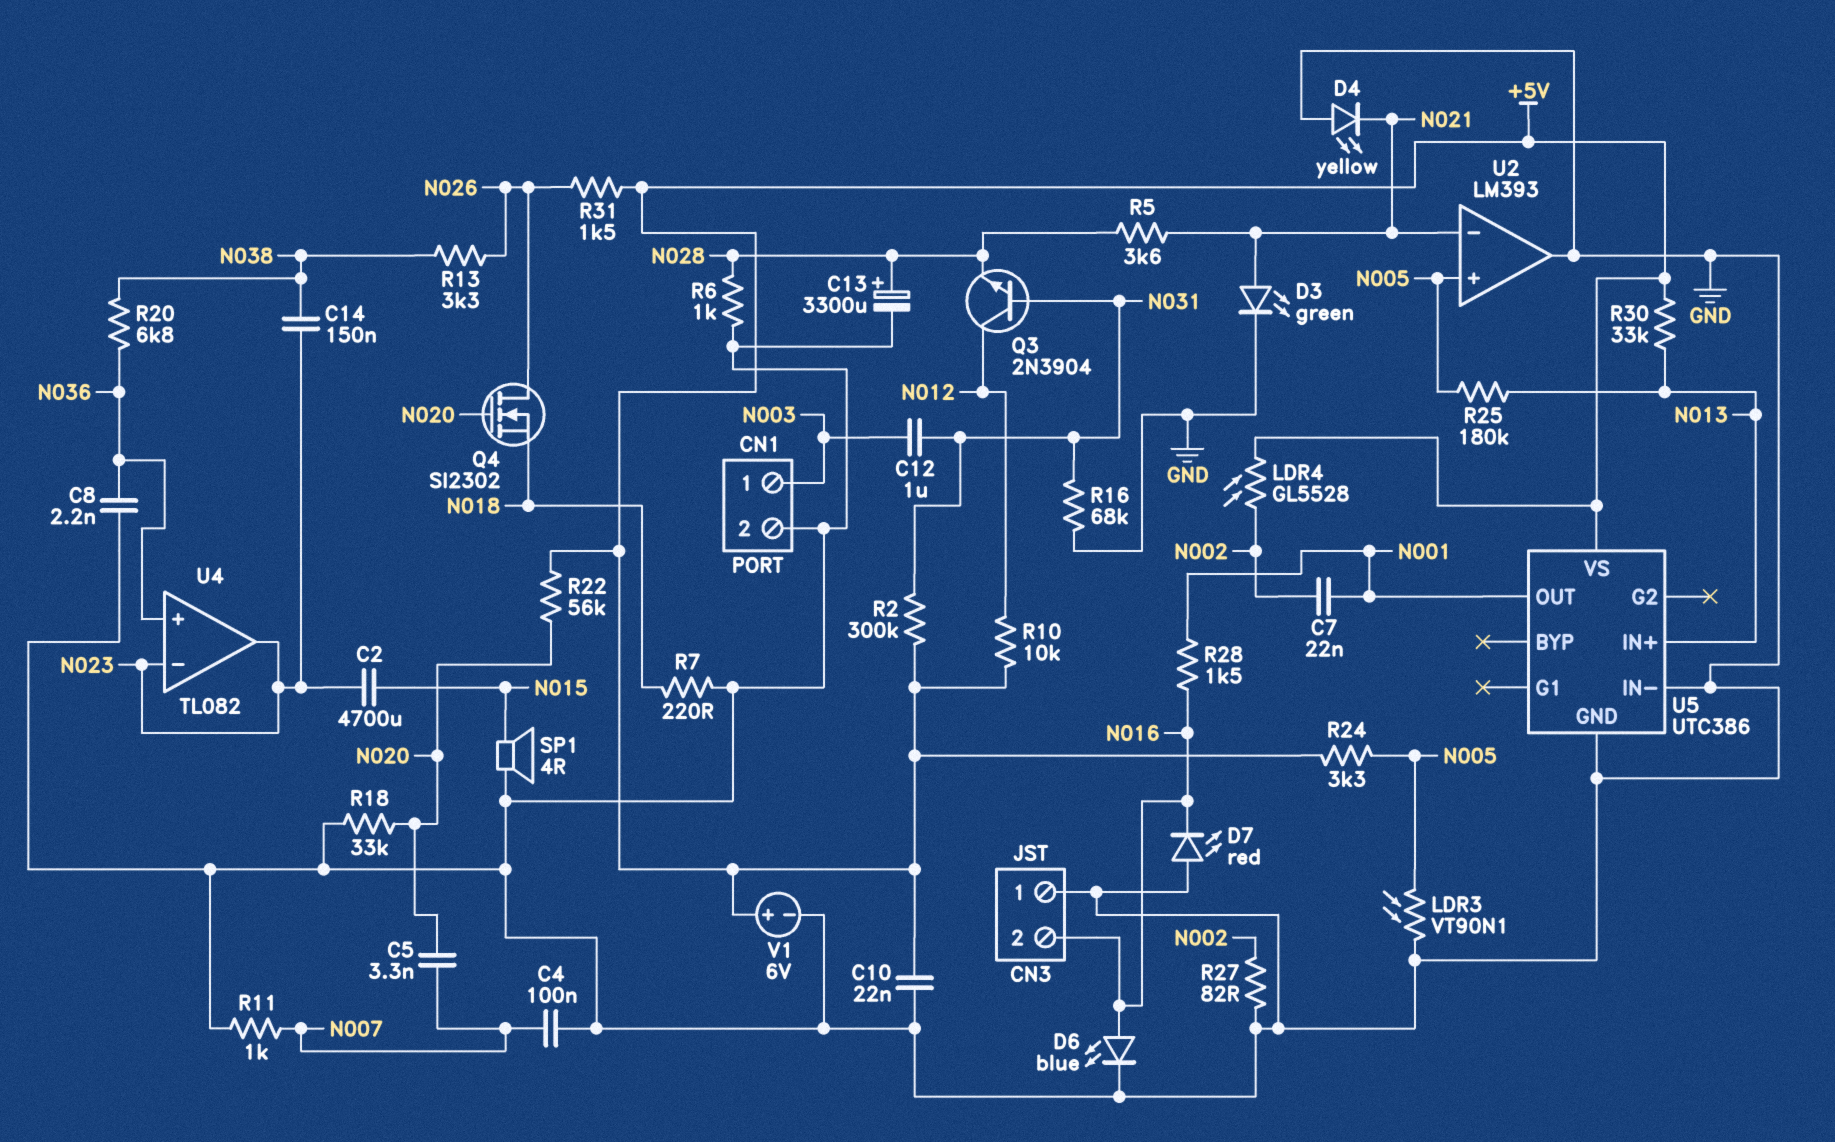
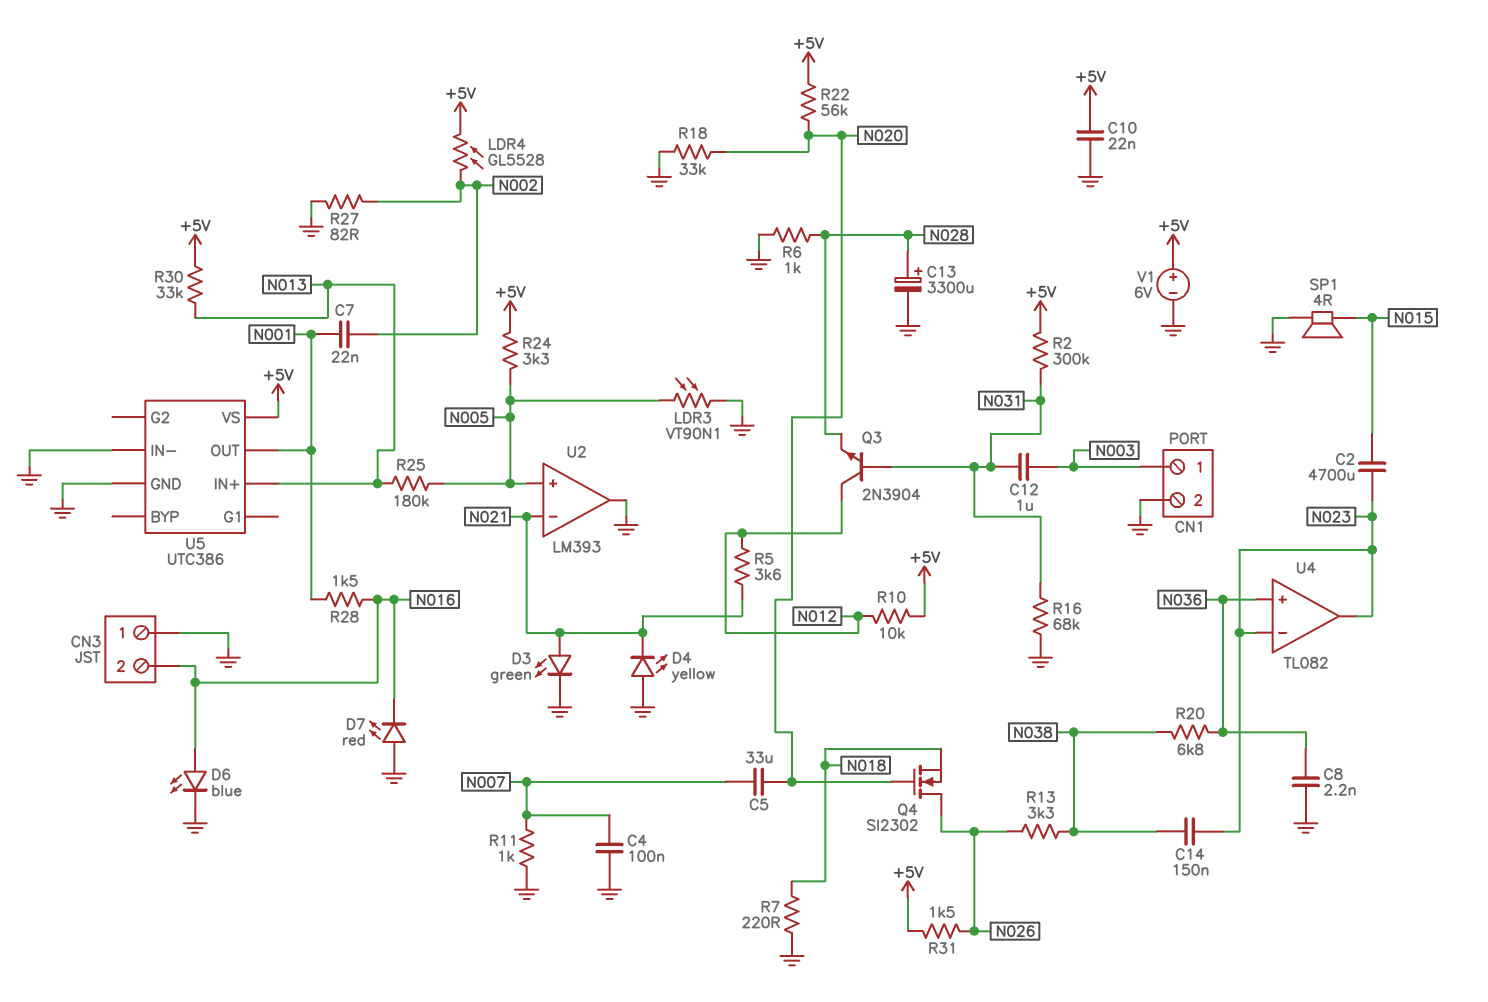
C5: 3.3nF (N007, N020) -> 33uF (N007, N020)
R5: 3.6k (N021, N028) -> 3.6k (N012, N021)

